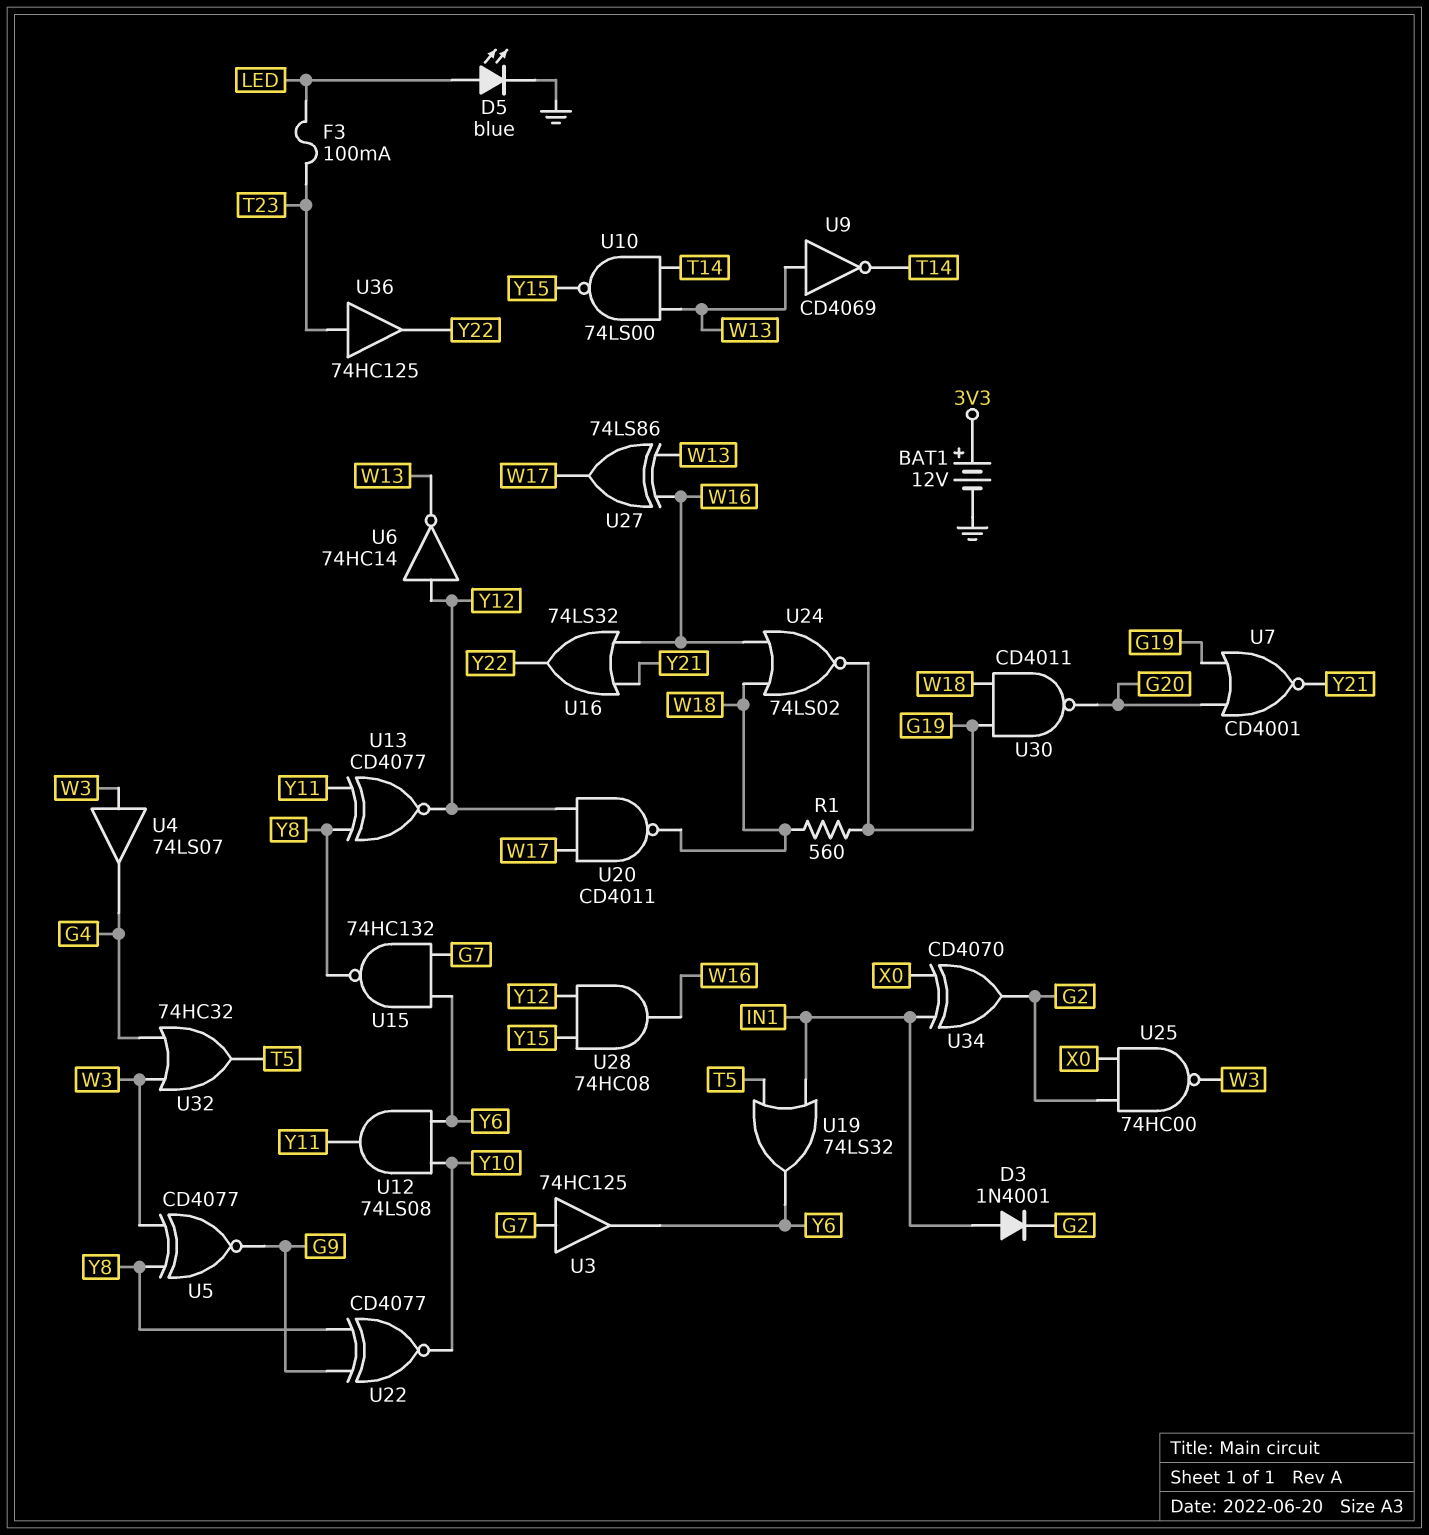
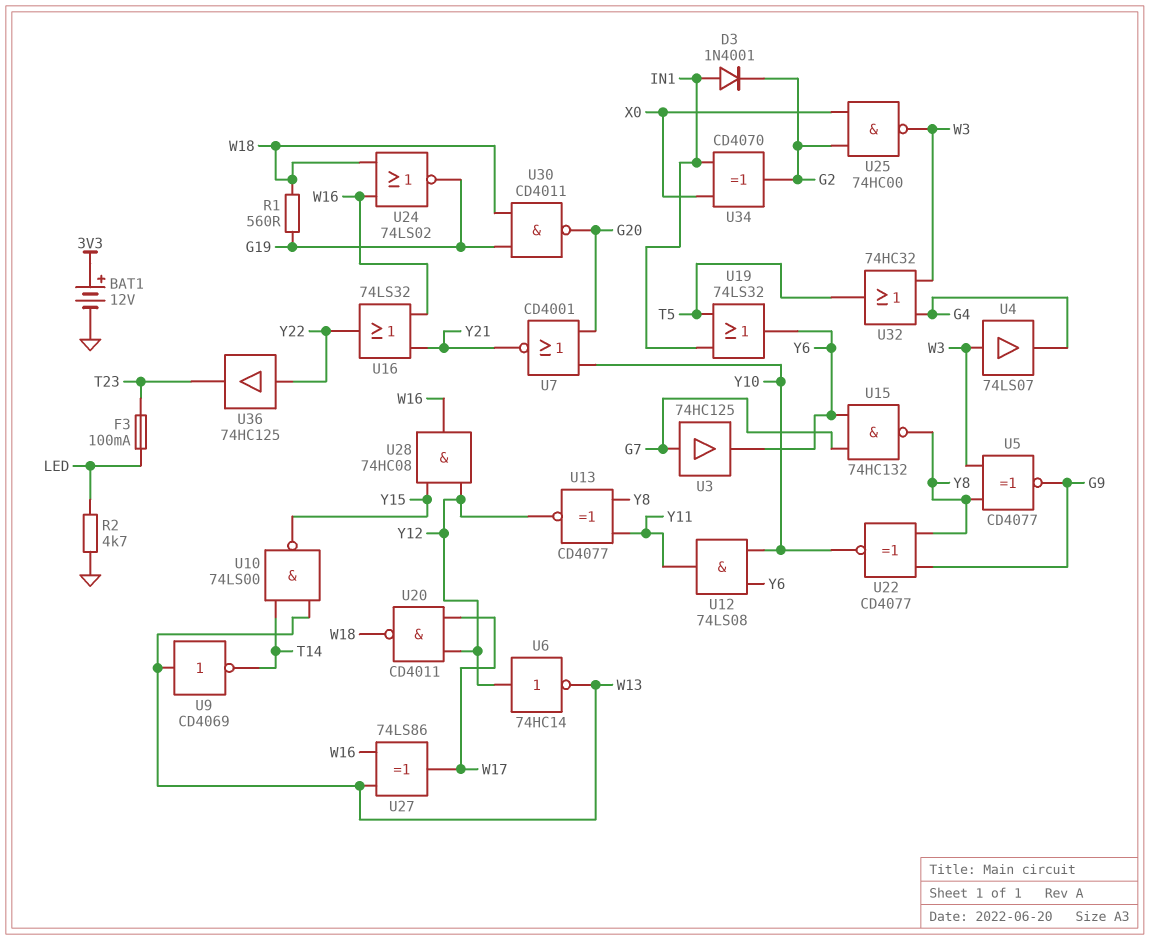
D5: LED blue (A LED, K GND) -> none
R2: none -> 4.7k (GND, LED)
U7: NOR CD4001 (in G19, in G20, out Y21) -> NOR CD4001 (in G20, in Y10, out Y21)
U36: buffer 74HC125 (in T23, out Y22) -> buffer 74HC125 (in Y22, out T23)

